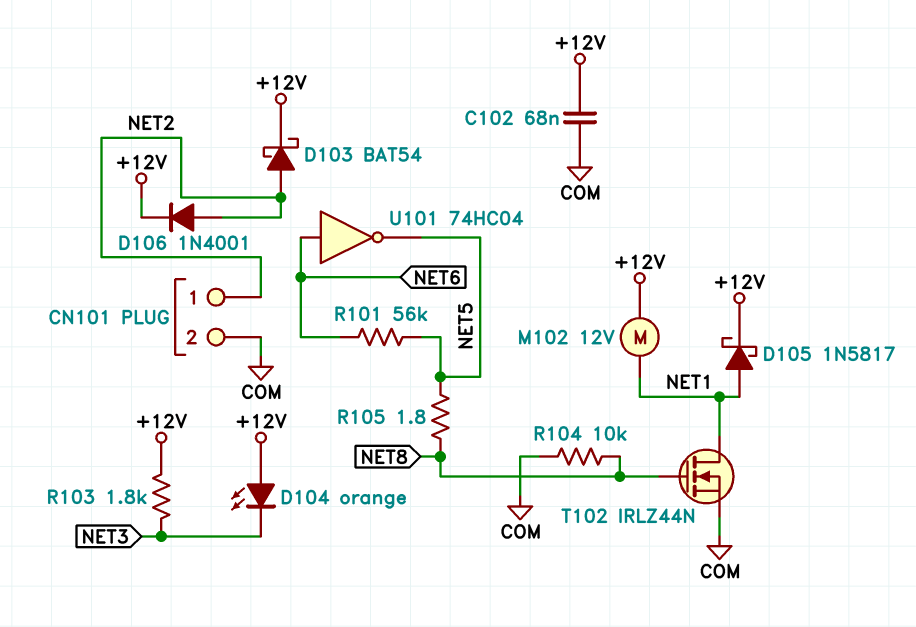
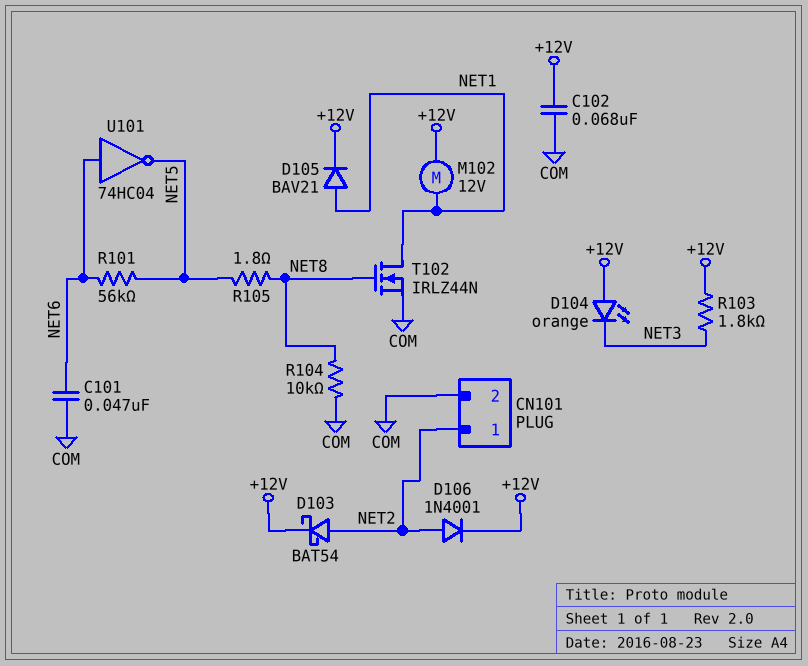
C101: none -> 47nF (COM, NET6)
D105: schottky 1N5817 (A NET1, K +12V) -> diode BAV21 (A NET1, K +12V)

